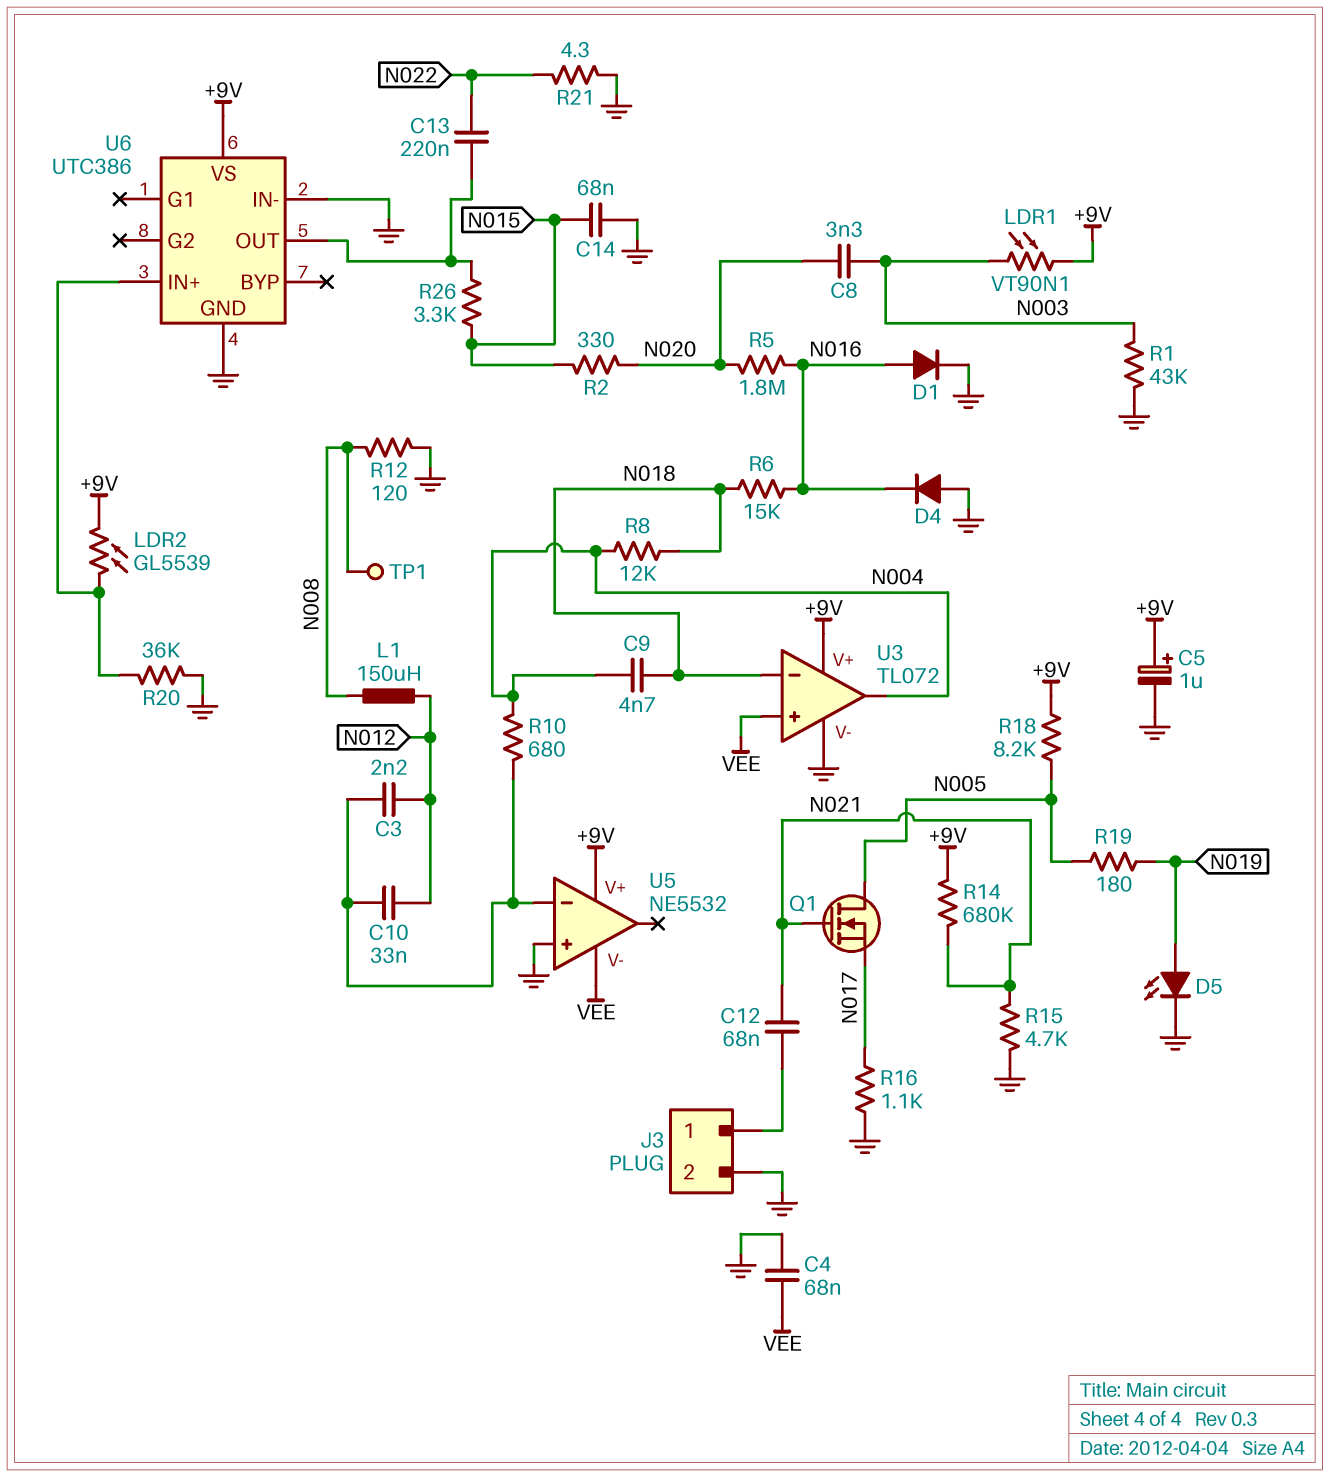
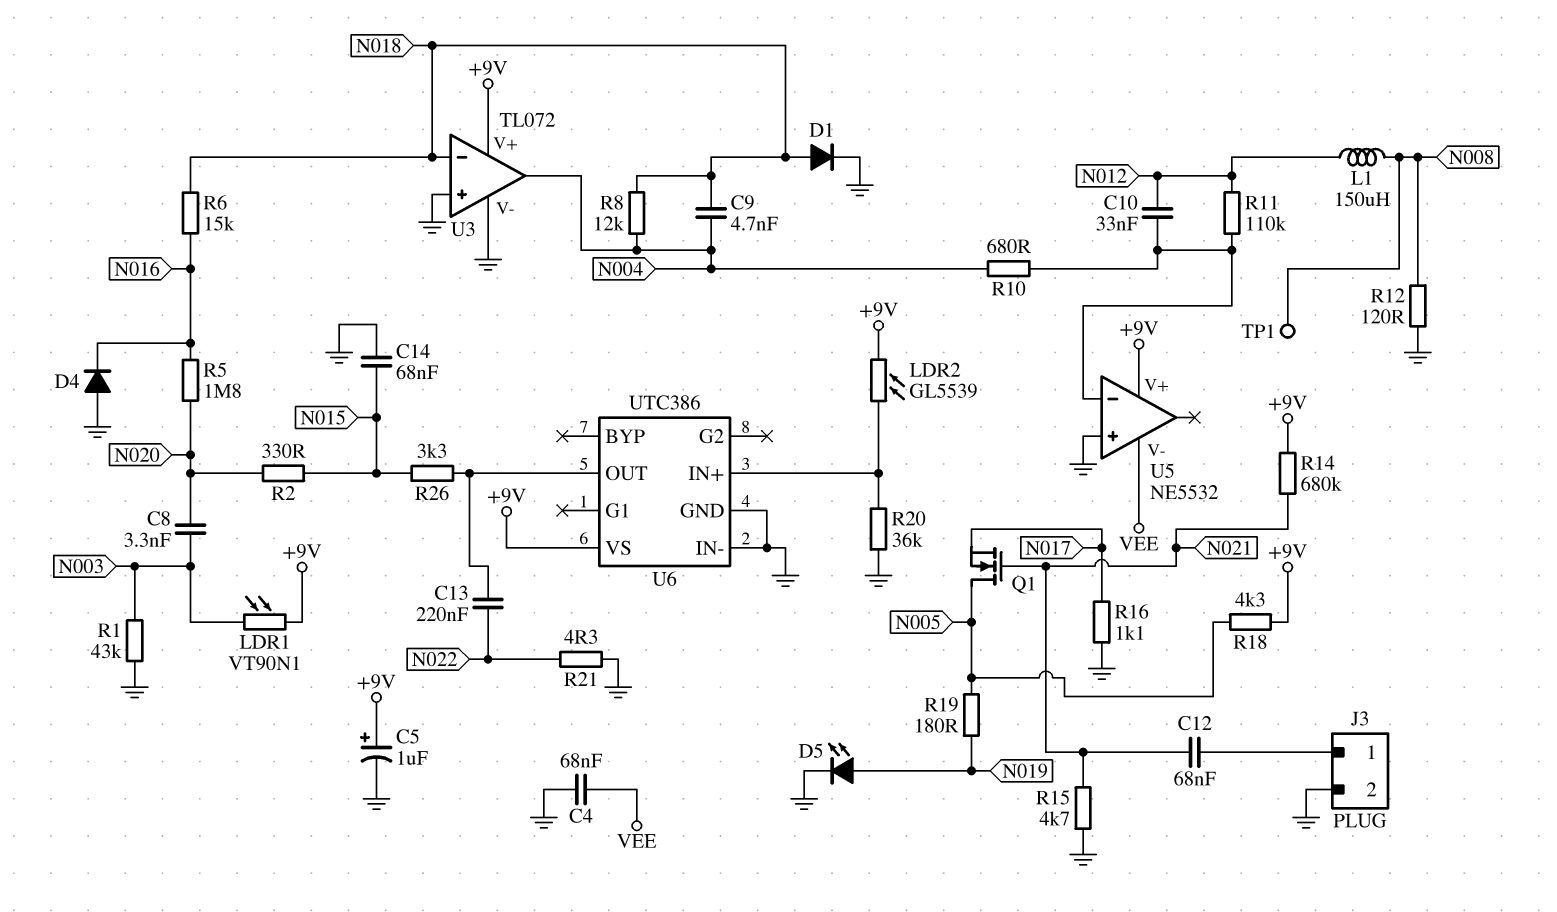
C3: 2.2nF (N012, U5/in-) -> none
D1: diode (A N016, K GND) -> diode (A N018, K GND)
R11: none -> 110k (N012, U5/in-)
R18: 8.2k (+9V, N005) -> 4.3k (+9V, N005)
U3 pin in+: VEE -> GND

